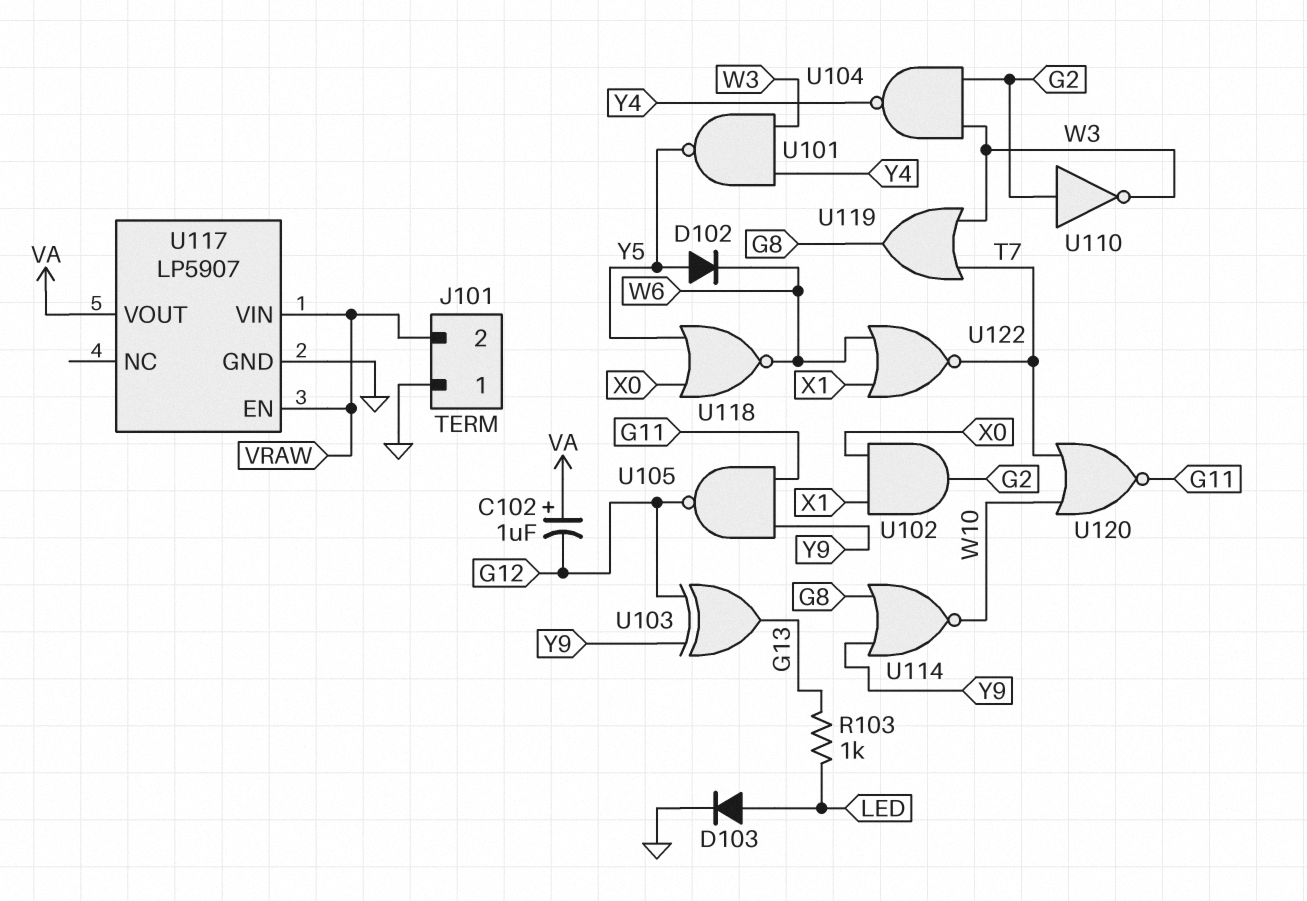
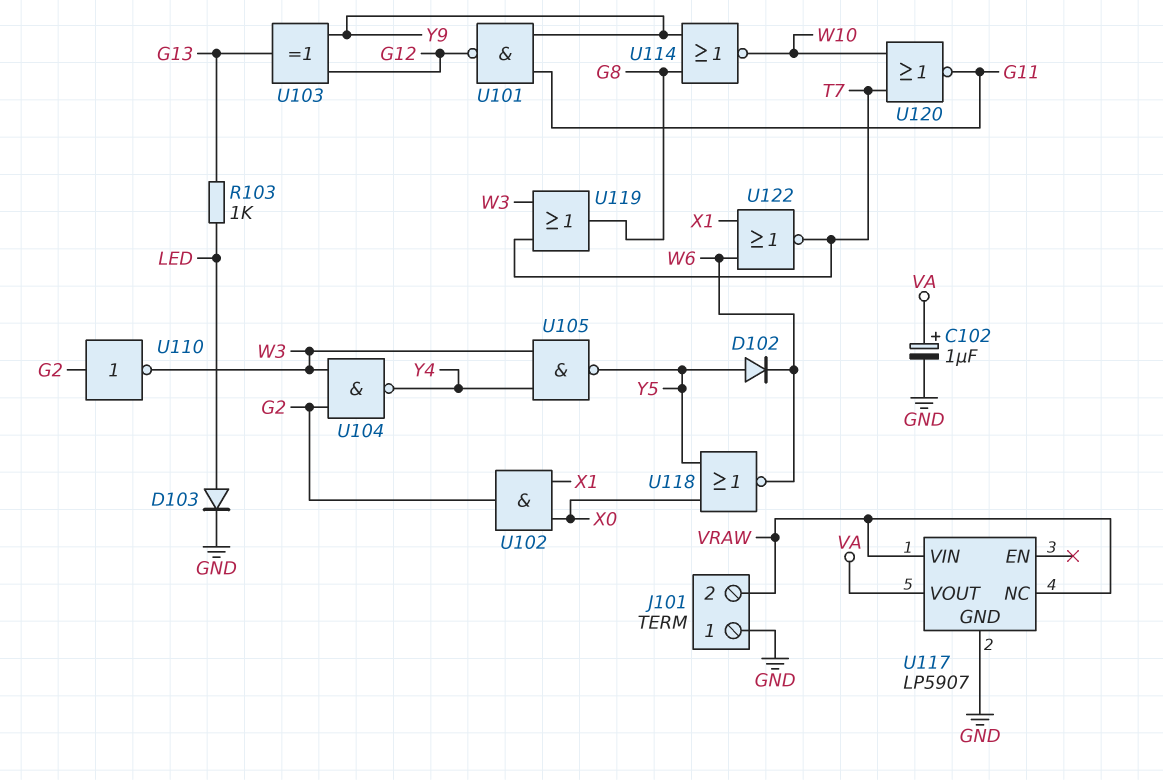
C102: 1uF (plus VA, minus G12) -> 1uF (plus VA, minus GND)
U101: NAND (in W3, in Y4, out Y5) -> NAND (in G11, in Y9, out G12)
U105: NAND (in G11, in Y9, out G12) -> NAND (in W3, in Y4, out Y5)
U117 pin EN: VRAW -> none
U117 pin NC: none -> VRAW

